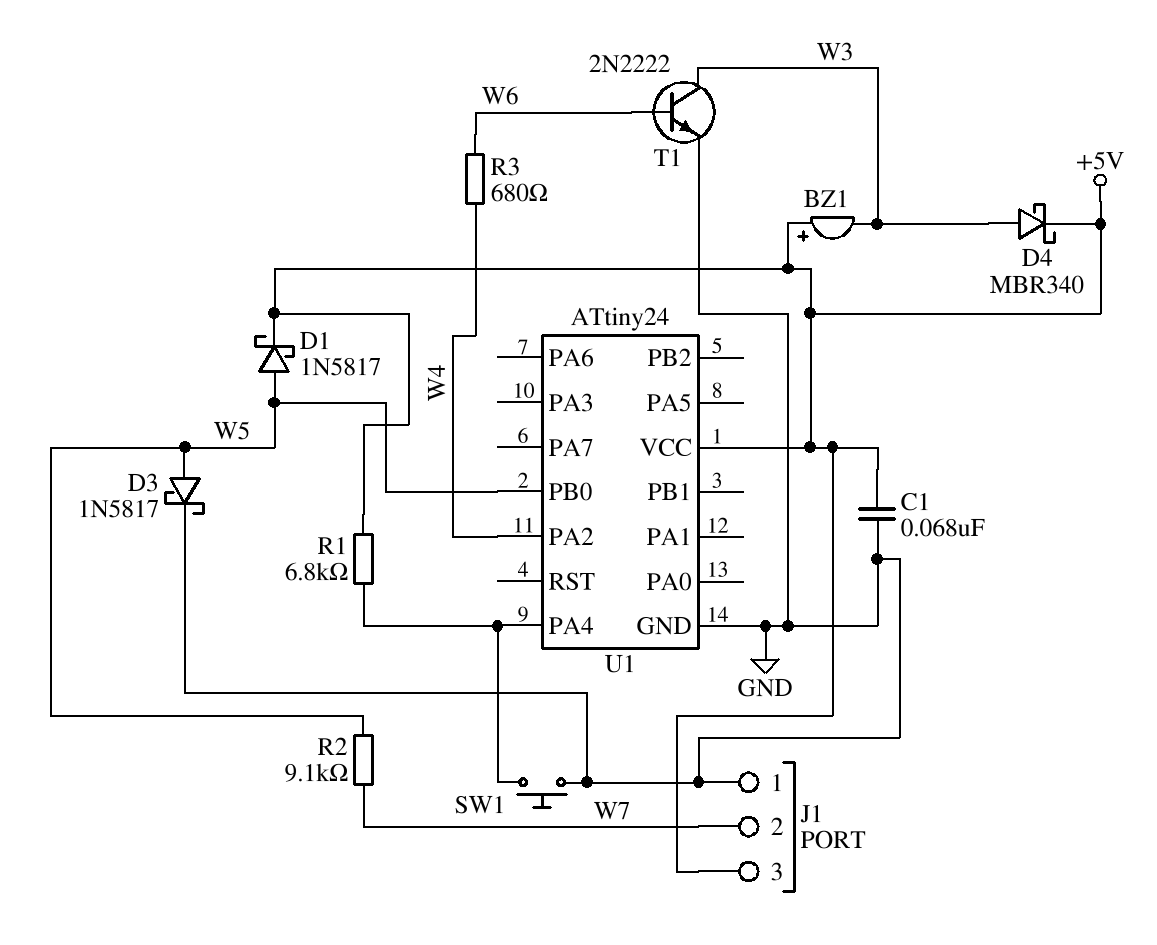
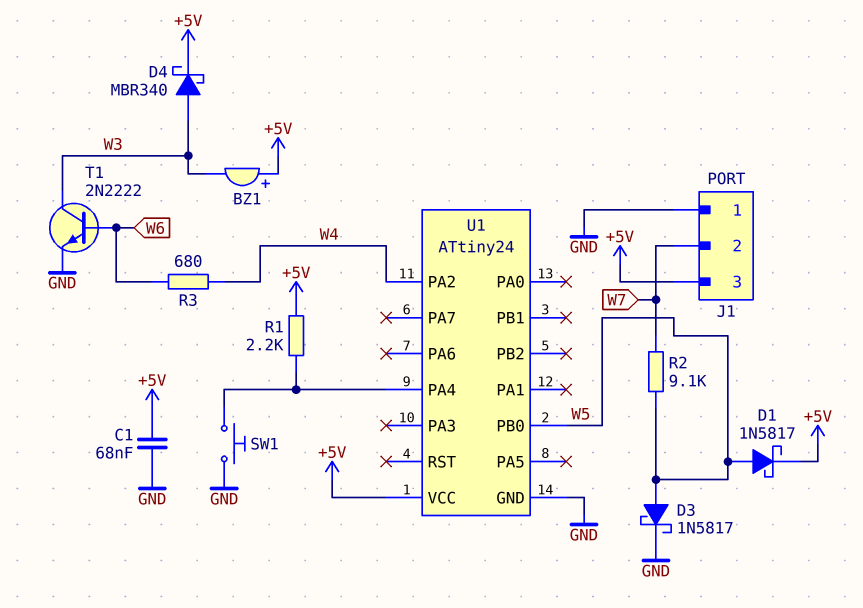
R1: 6.8k (+5V, U1/PA4) -> 2.2k (+5V, U1/PA4)

